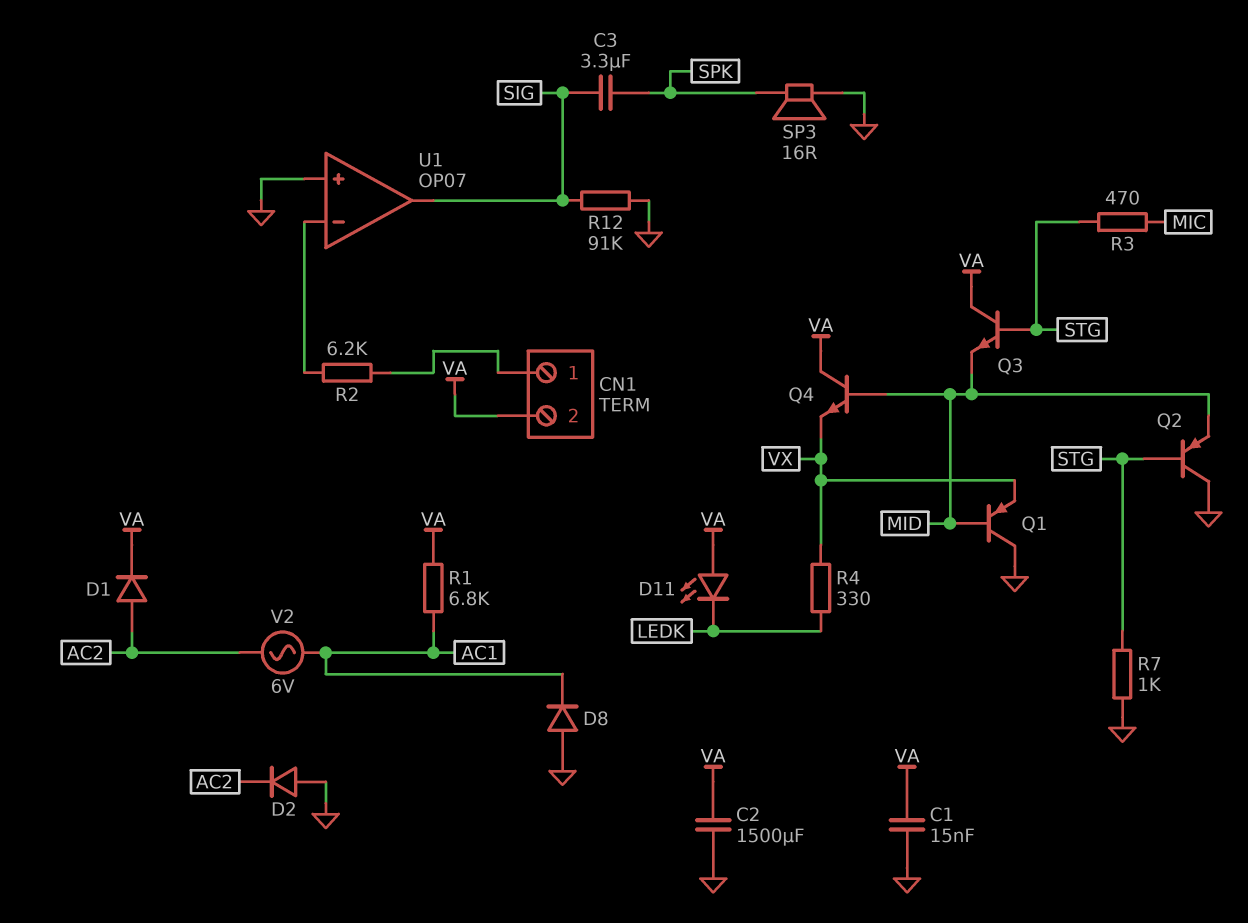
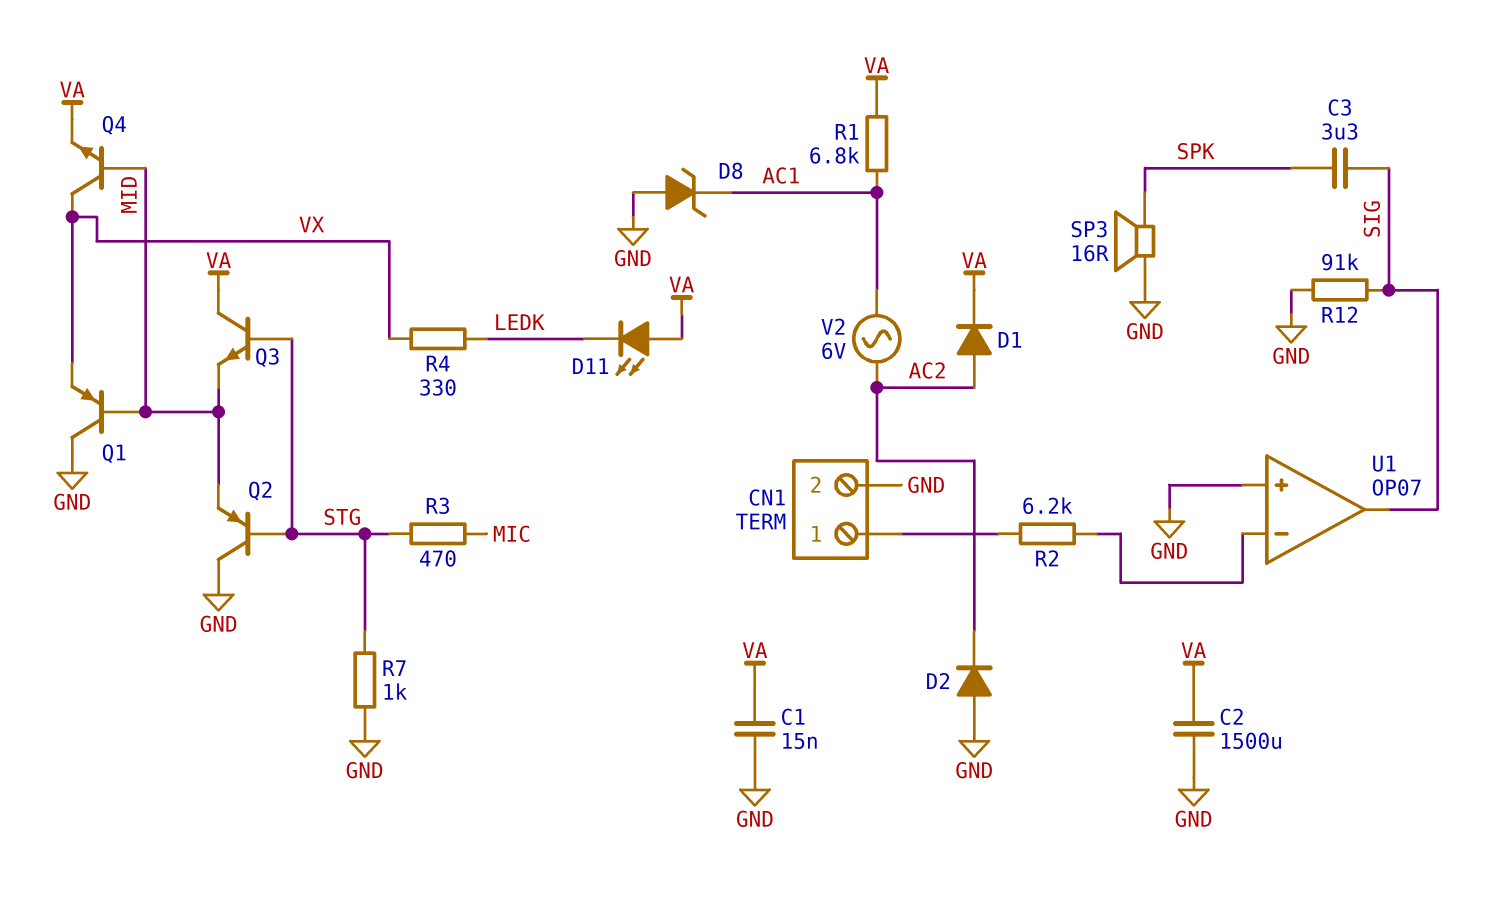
CN1 pin 2: VA -> GND
D8: diode (A GND, K AC1) -> zener (A GND, K AC1)
Q4: NPN (B MID, C VA, E VX) -> NPN (B MID, C VX, E VA)

